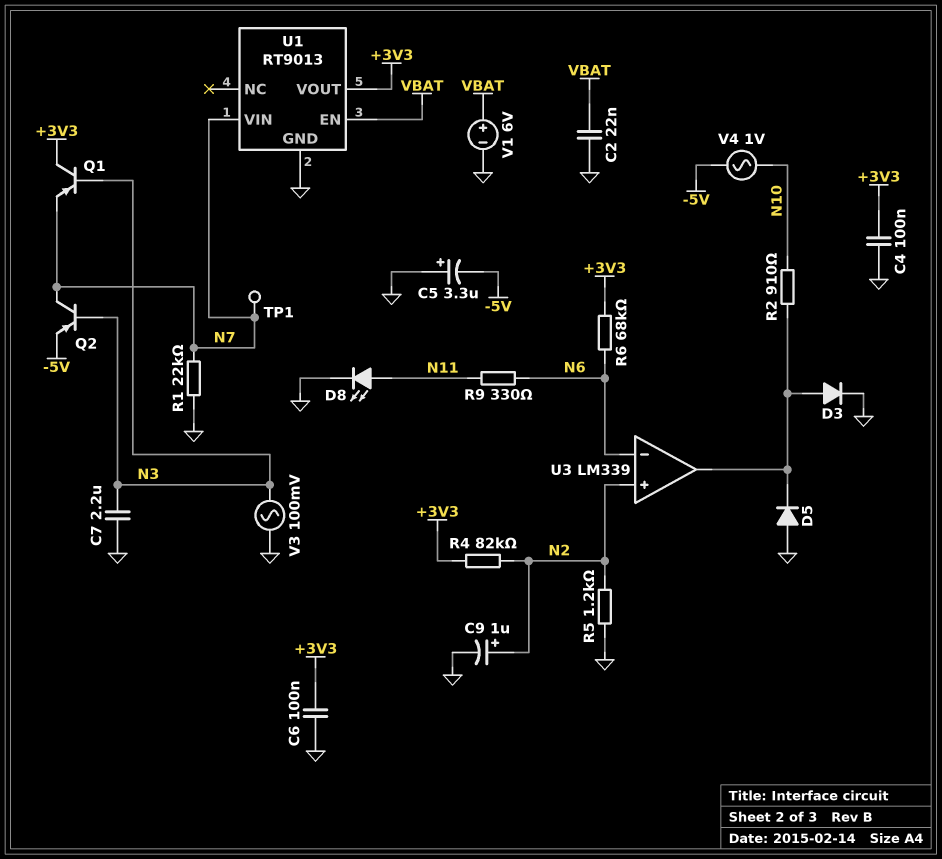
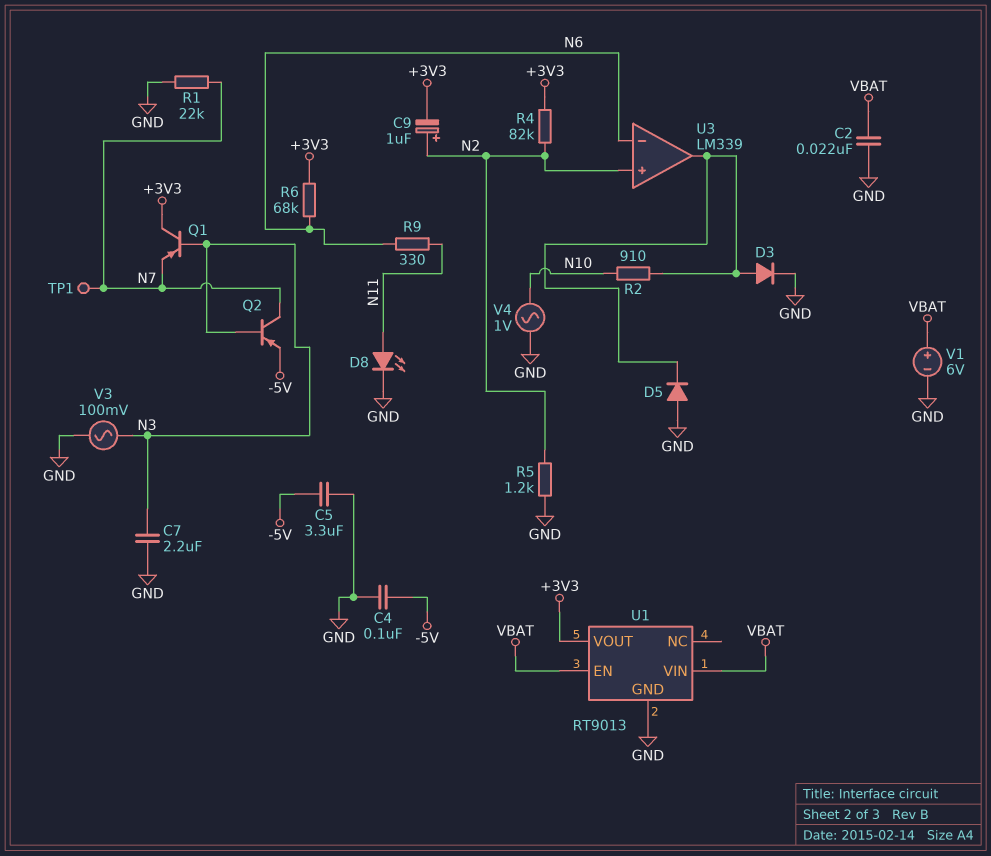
C4: 100nF (+3V3, GND) -> 100nF (-5V, GND)
C5: 3.3uF (plus GND, minus -5V) -> 3.3uF (-5V, GND)
C6: 100nF (+3V3, GND) -> none
C9: 1uF (plus N2, minus GND) -> 1uF (plus N2, minus +3V3)
U1 pin VIN: N7 -> VBAT
V4: AC 1V (-5V, N10) -> AC 1V (GND, N10)

